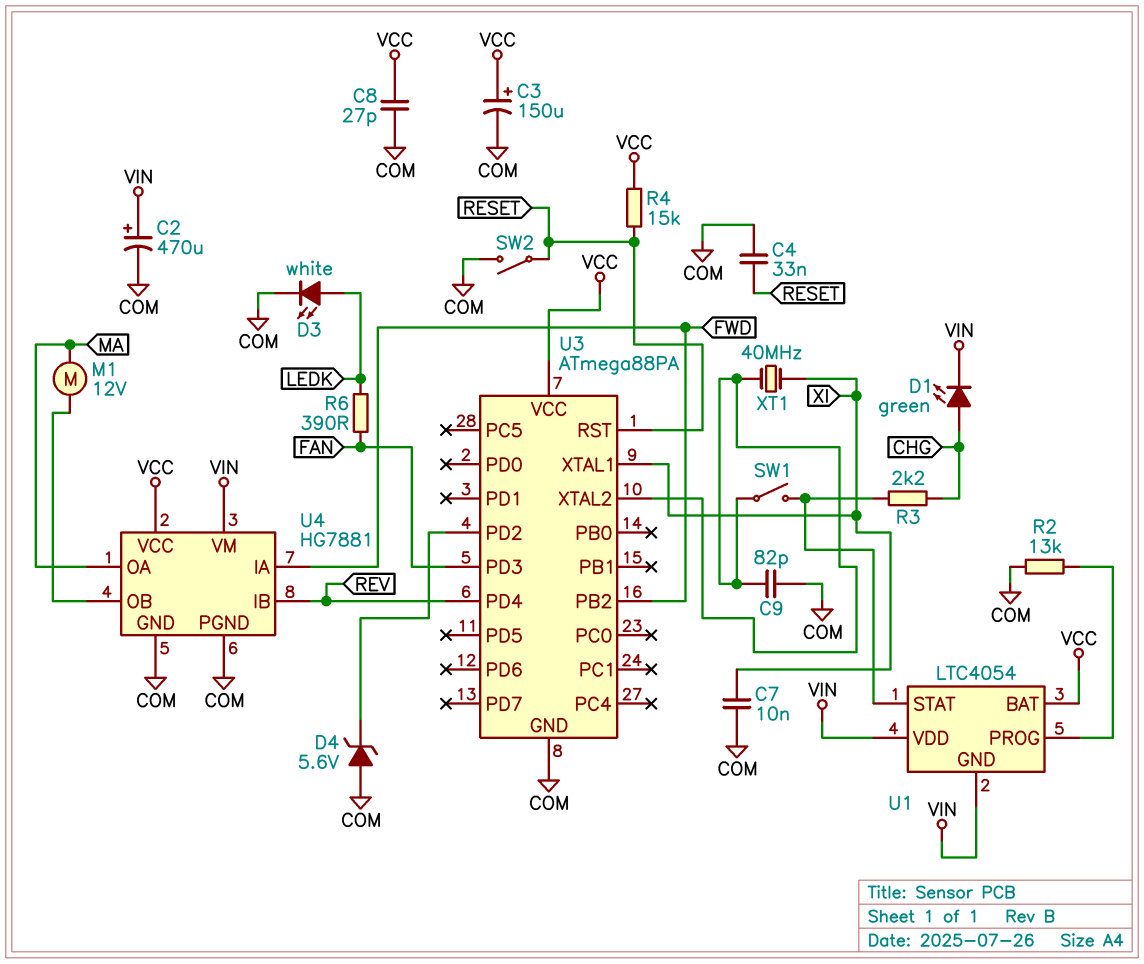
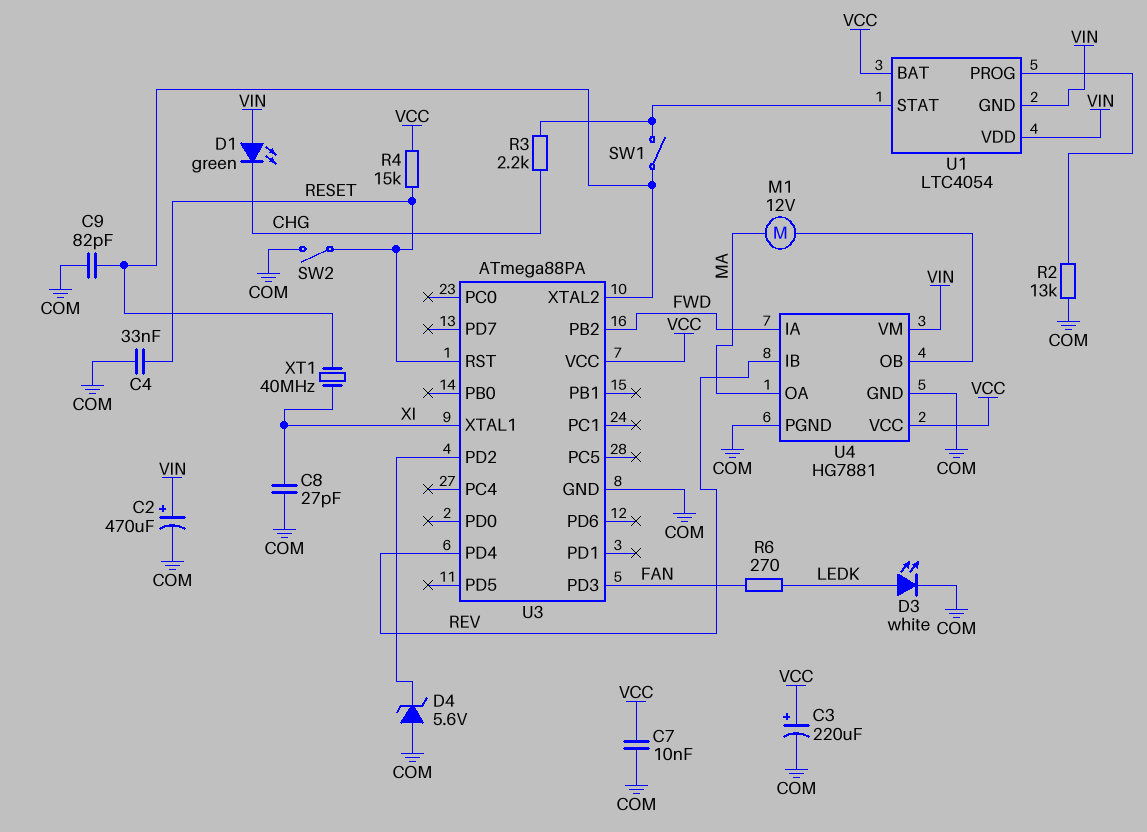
C3: 150uF (plus VCC, minus COM) -> 220uF (plus VCC, minus COM)
C7: 10nF (COM, XI) -> 10nF (COM, VCC)
C8: 27pF (COM, VCC) -> 27pF (COM, XI)
D1: LED green (A CHG, K VIN) -> LED green (A VIN, K CHG)
R6: 390 (FAN, LEDK) -> 270 (FAN, LEDK)

